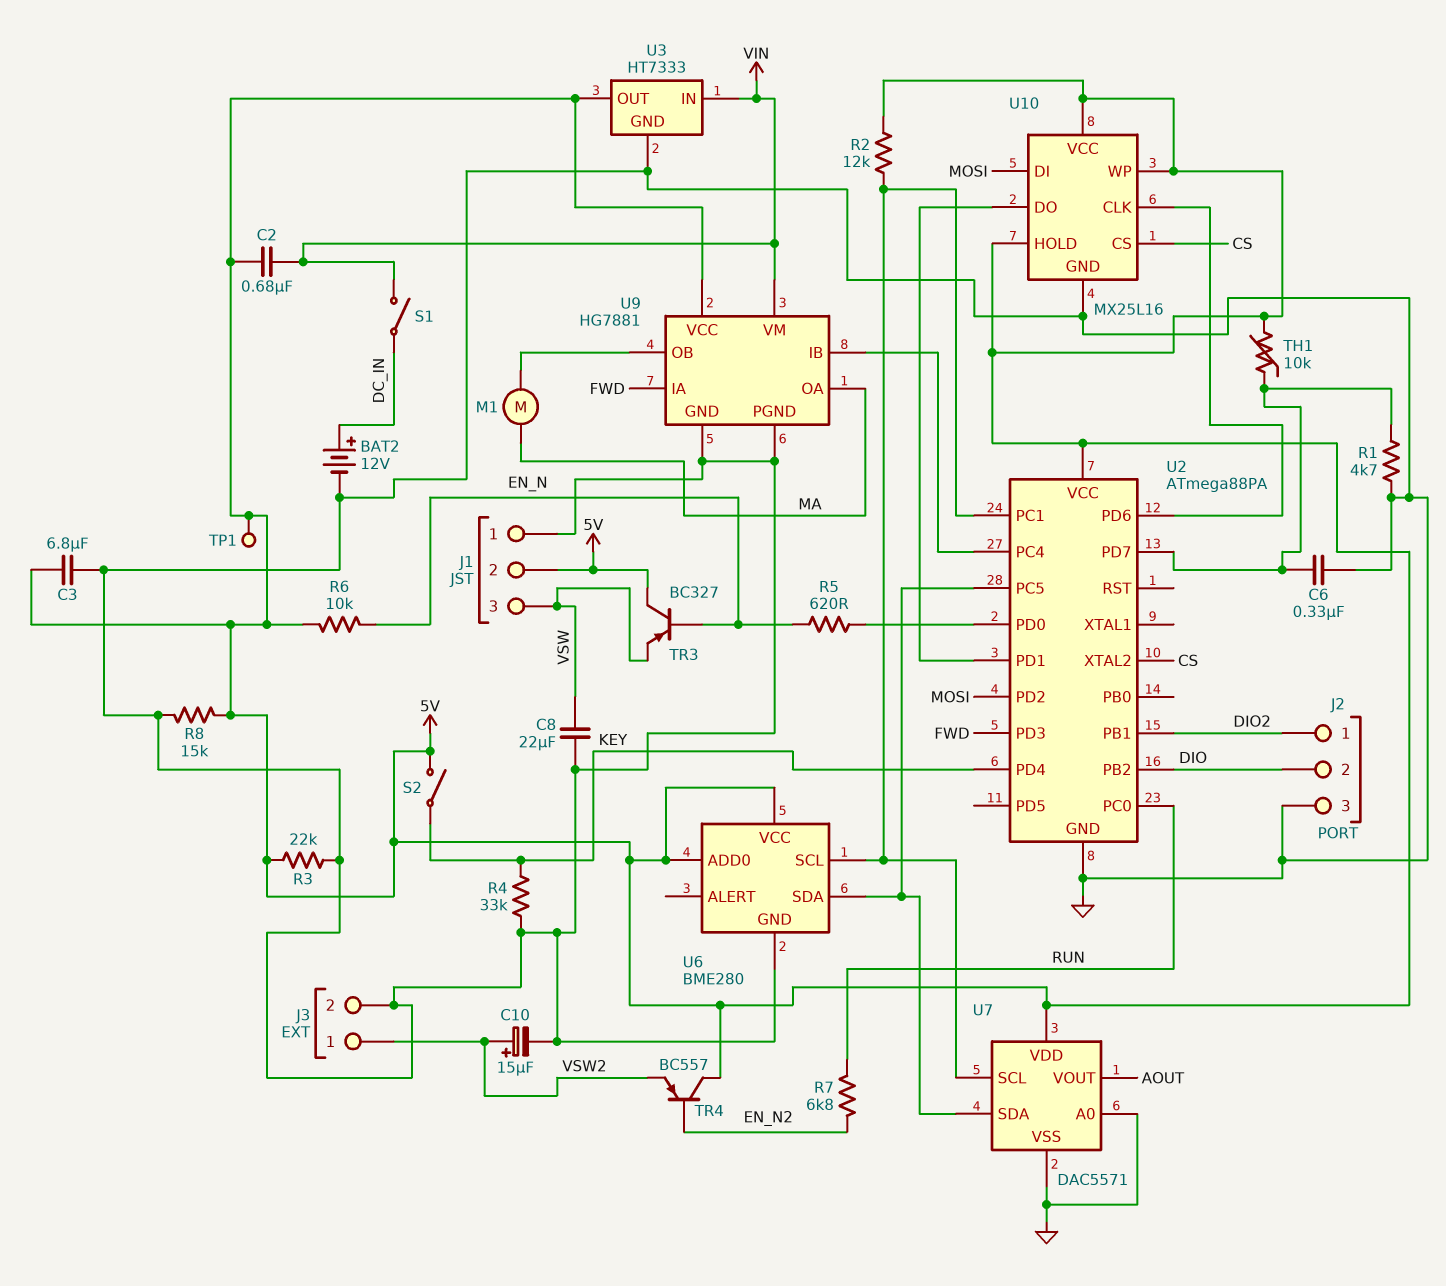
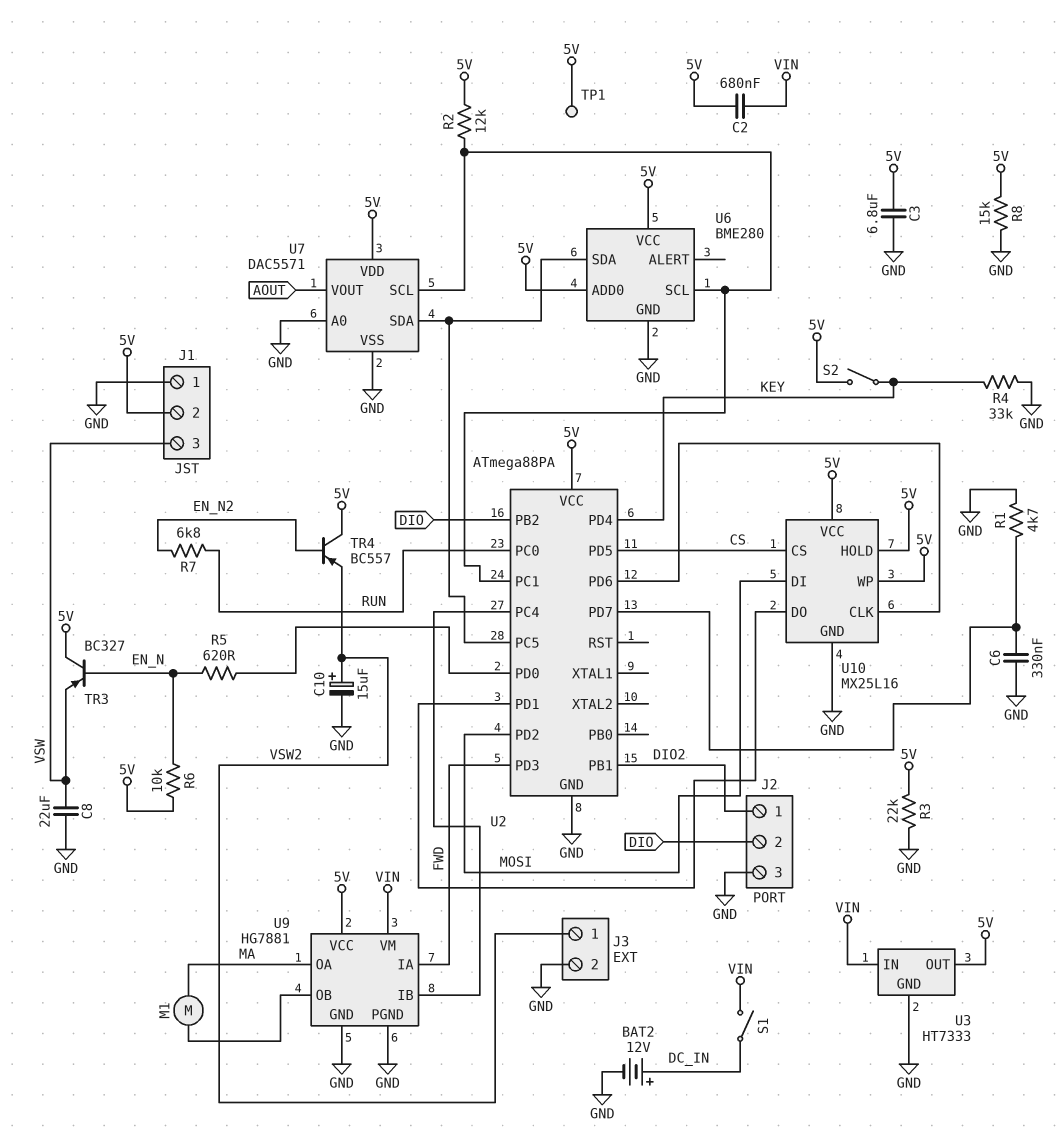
TH1: 10k (5V, U2/PD7) -> none
U2 pin PD5: none -> CS
U2 pin XTAL2: CS -> none

